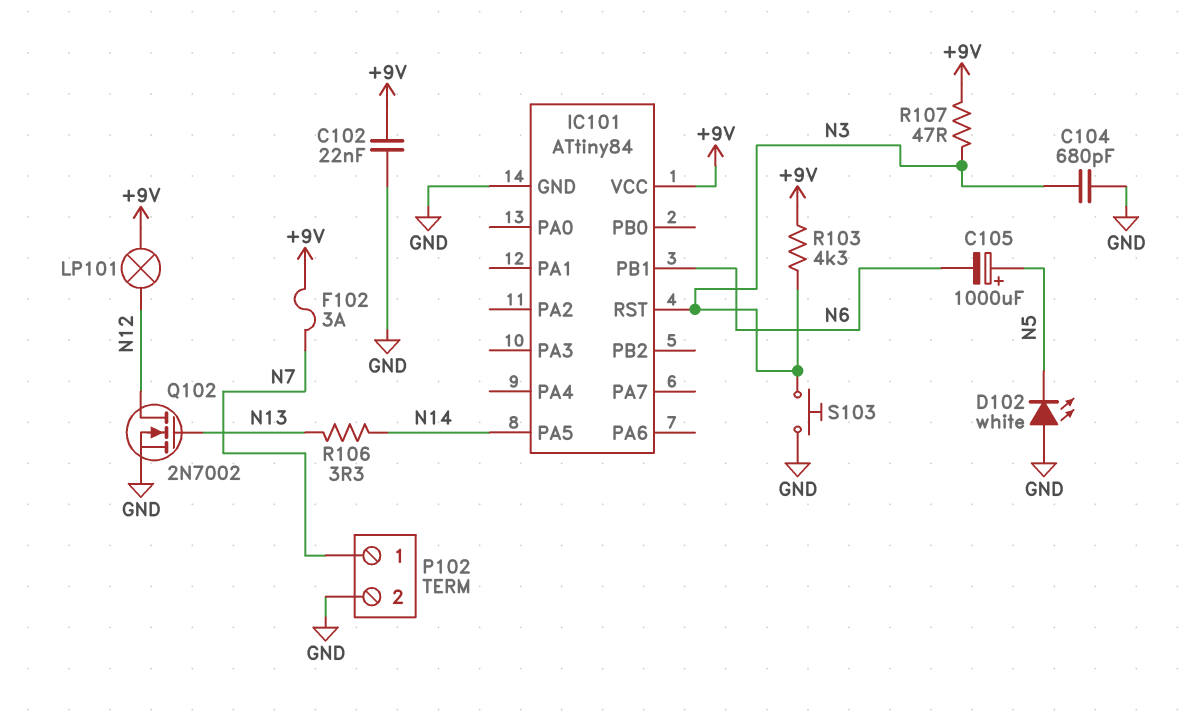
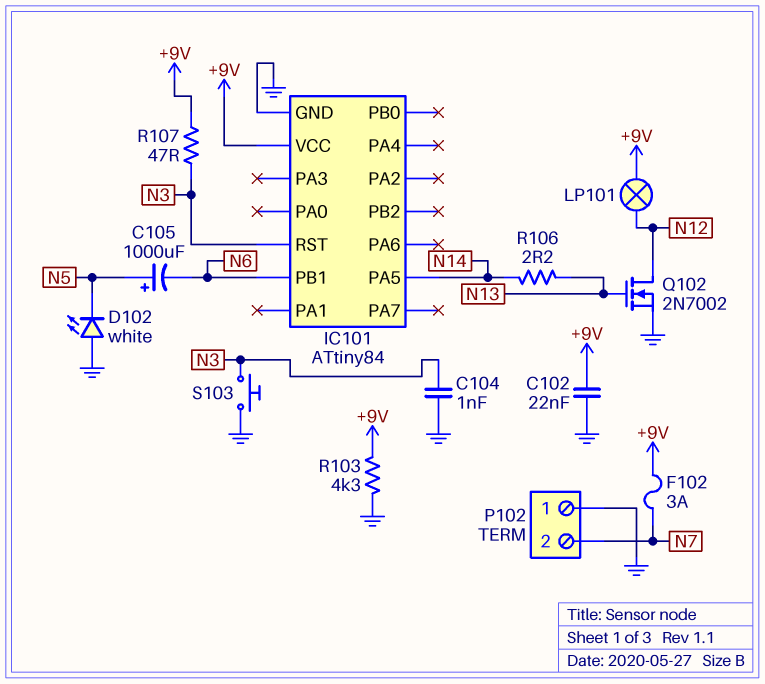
C104: 680pF (GND, N3) -> 1nF (GND, N3)
P102 pin 1: N7 -> GND
P102 pin 2: GND -> N7
R103: 4.3k (+9V, N3) -> 4.3k (+9V, GND)
R106: 3.3 (N13, N14) -> 2.2 (N13, N14)

